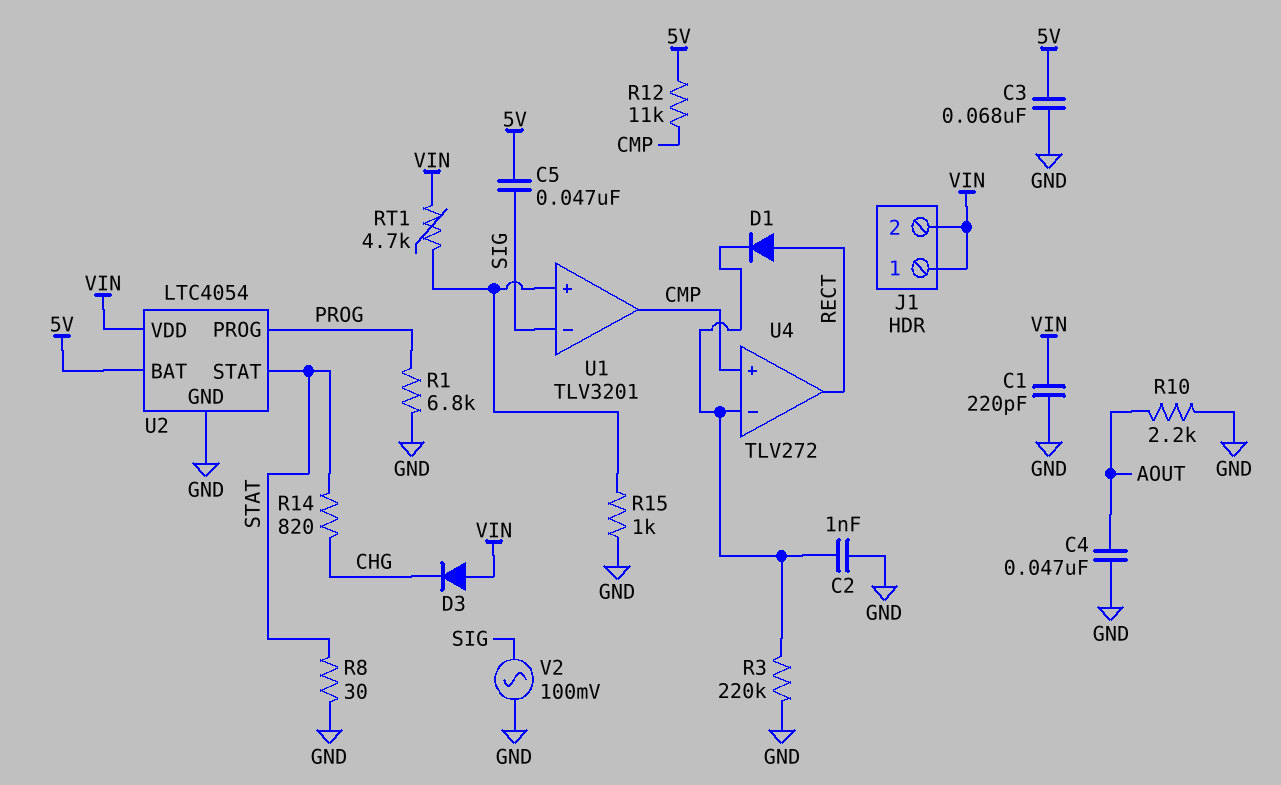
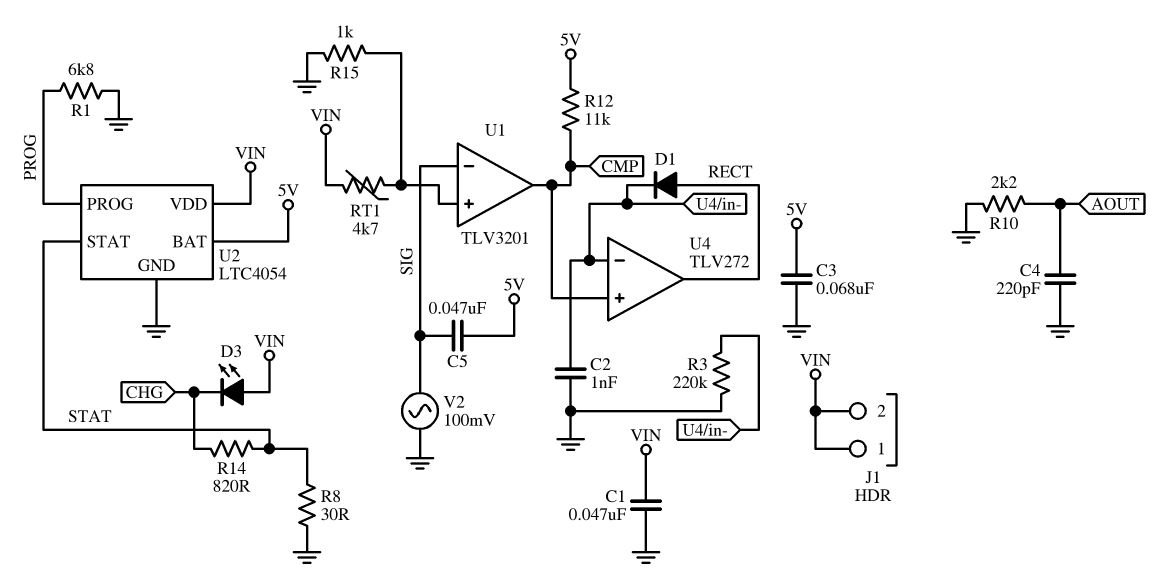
C1: 220pF (GND, VIN) -> 47nF (GND, VIN)
C4: 47nF (AOUT, GND) -> 220pF (AOUT, GND)
D3: diode (A VIN, K CHG) -> LED (A VIN, K CHG)

